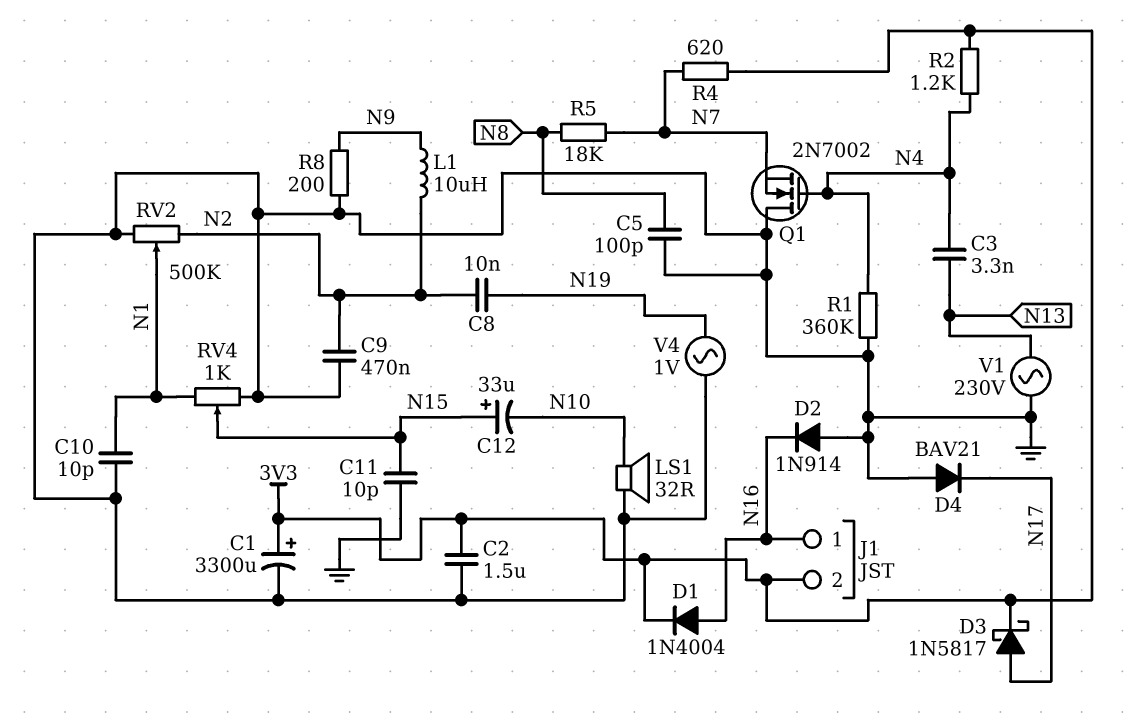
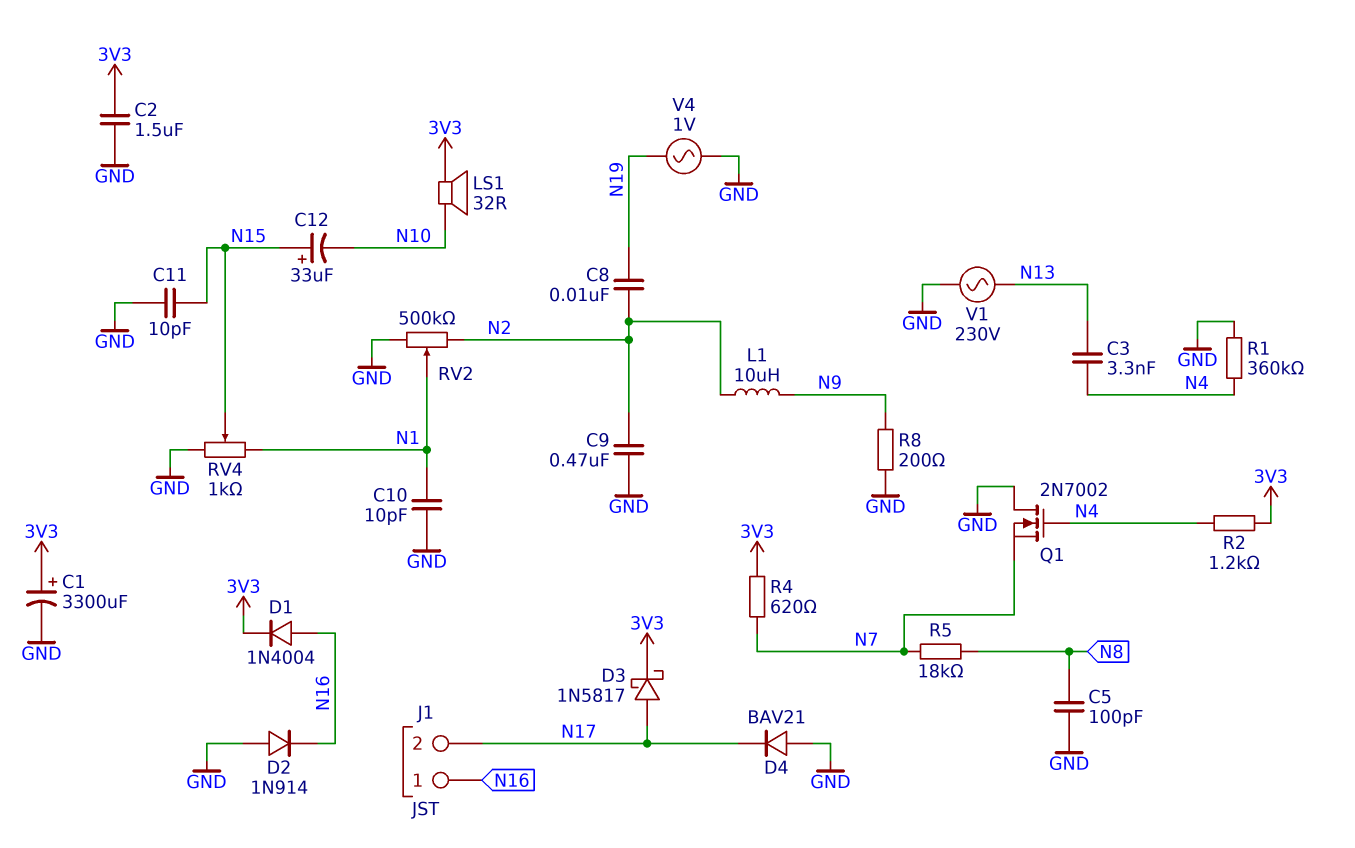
J1 pin 2: 3V3 -> N17
LS1: speaker 32R (GND, N10) -> speaker 32R (3V3, N10)

